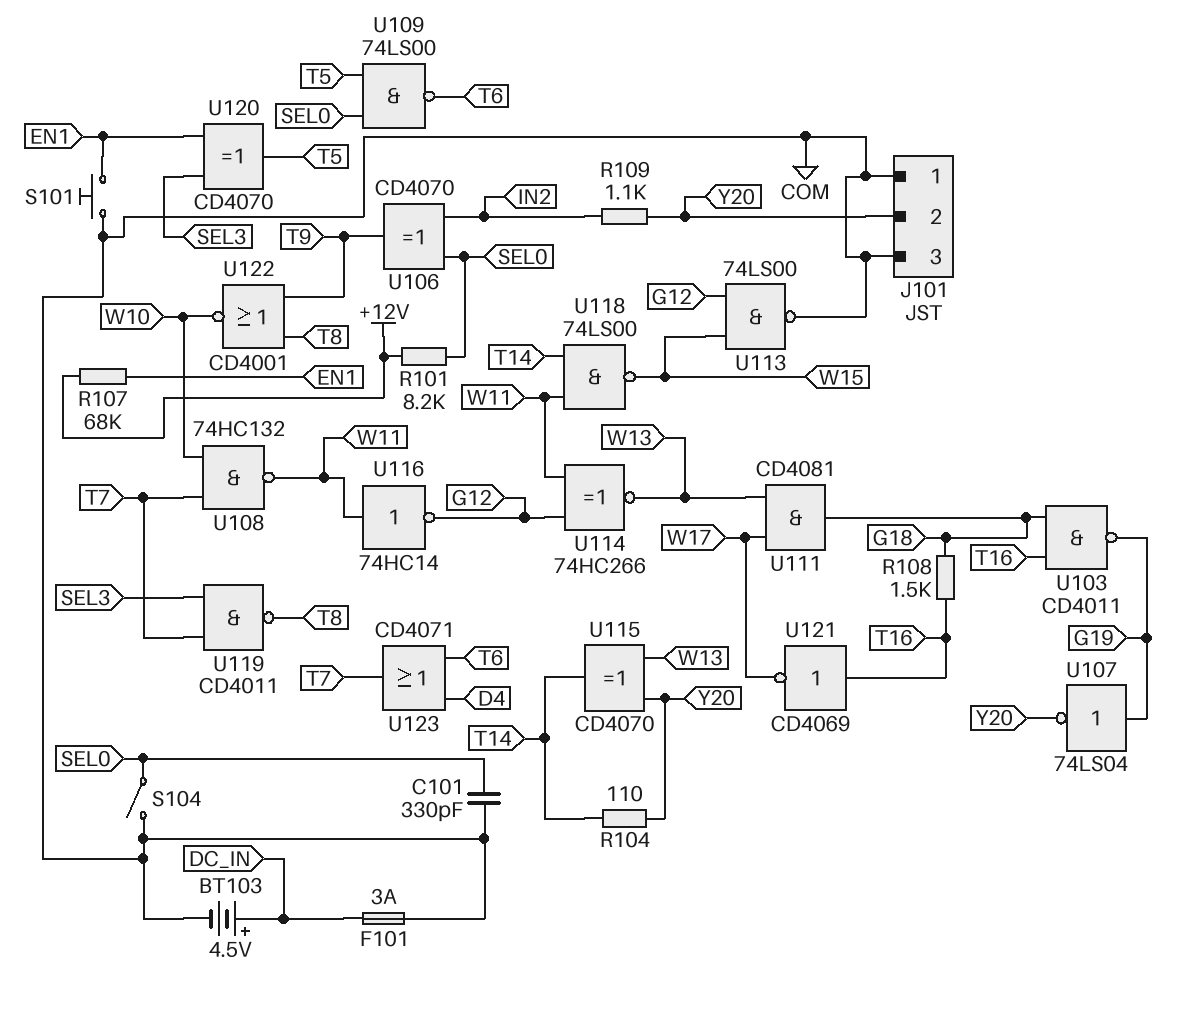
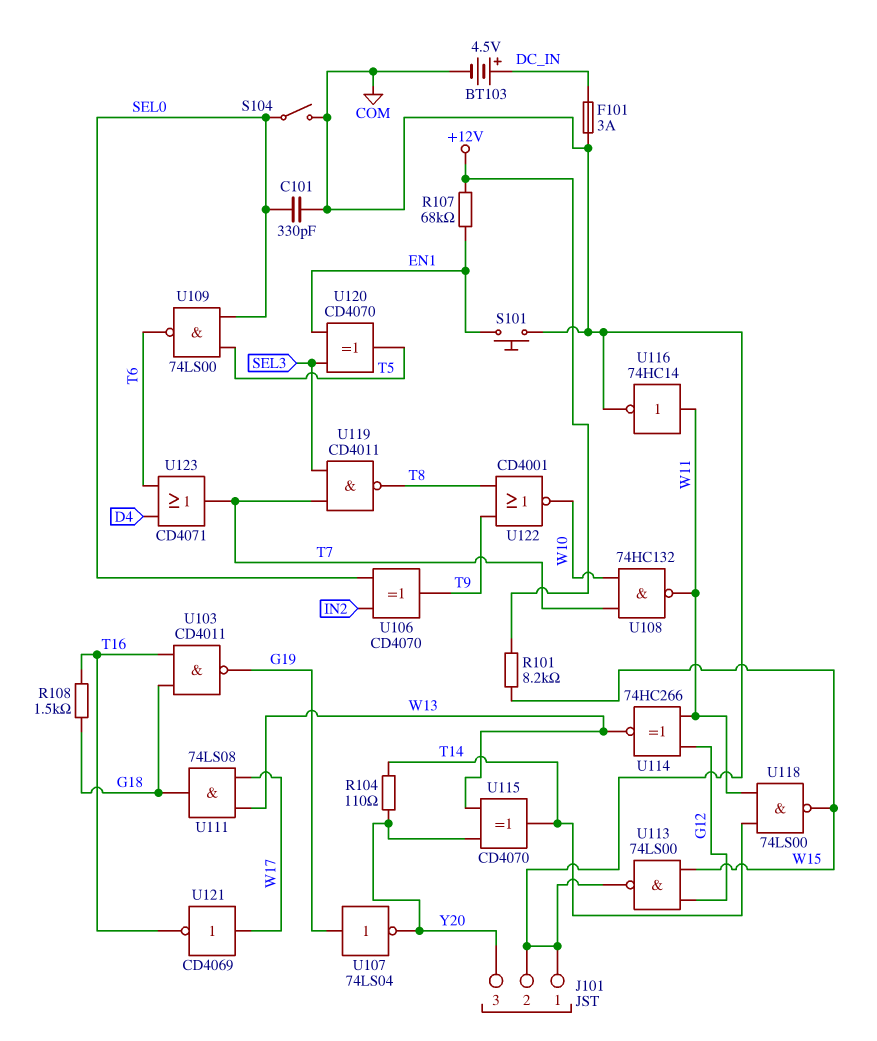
J101 pin 2: Y20 -> COM
J101 pin 3: COM -> Y20
R101: 8.2k (+12V, SEL0) -> 8.2k (+12V, W15)
R109: 1.1k (IN2, Y20) -> none
U111: AND CD4081 (in W13, in W17, out G18) -> AND 74LS08 (in W13, in W17, out G18)
U116: NOT 74HC14 (in W11, out G12) -> NOT 74HC14 (in W11, out COM)
U121: NOT CD4069 (in T16, out W17) -> NOT CD4069 (in W17, out T16)

